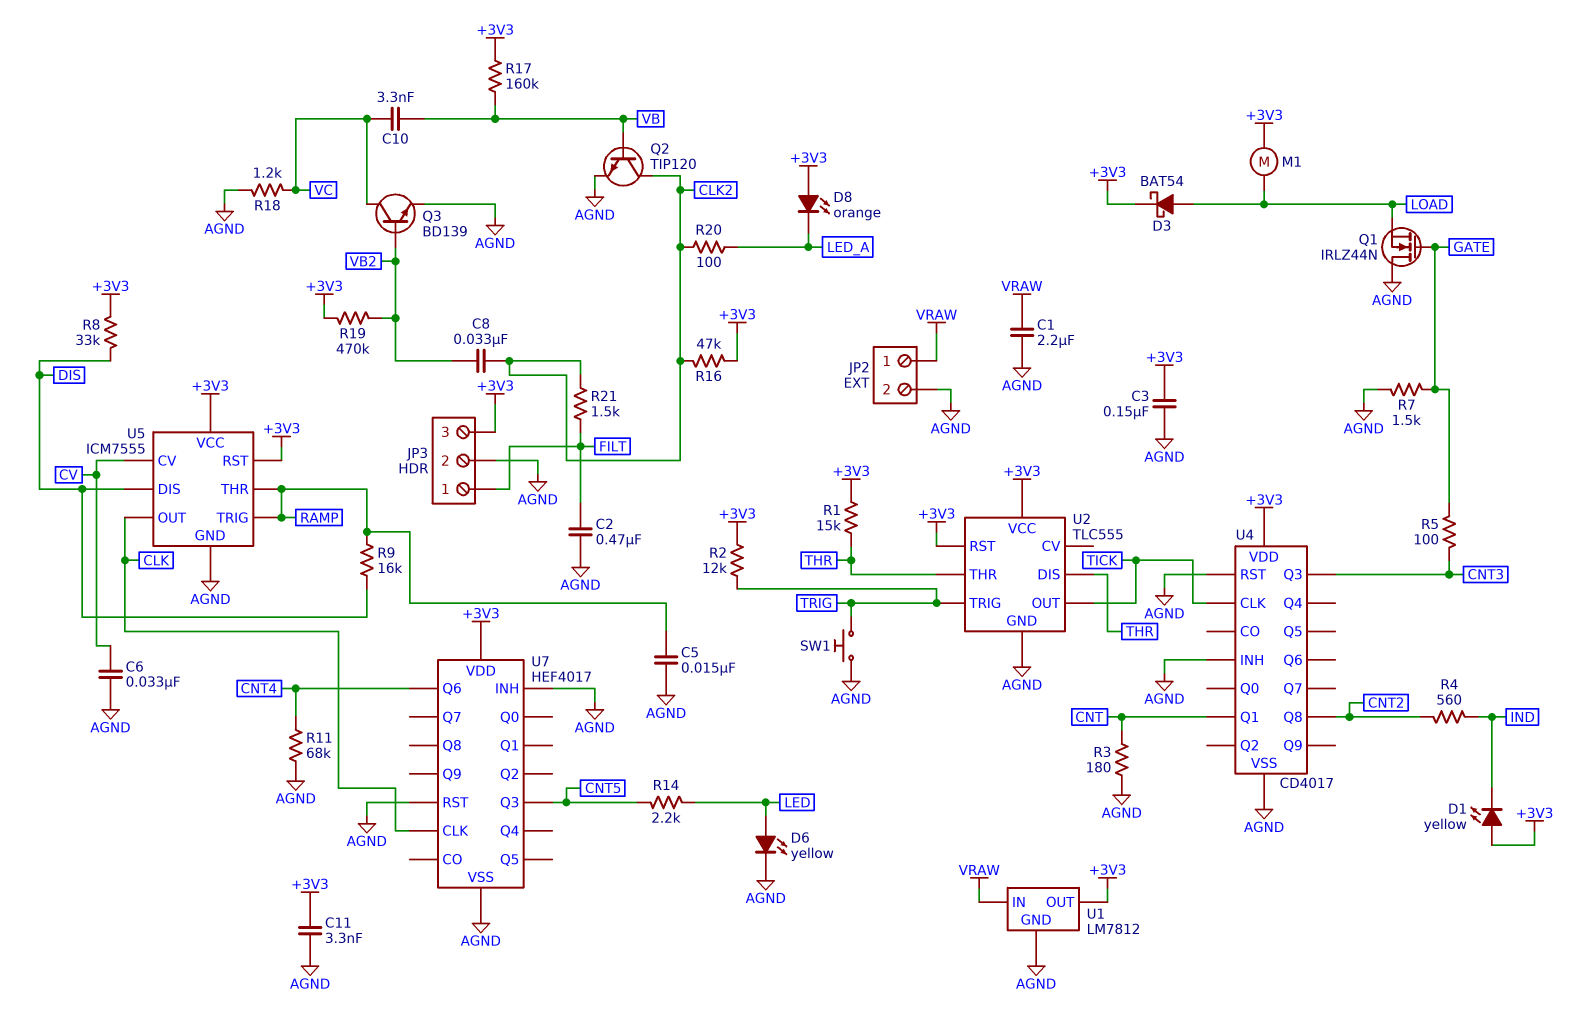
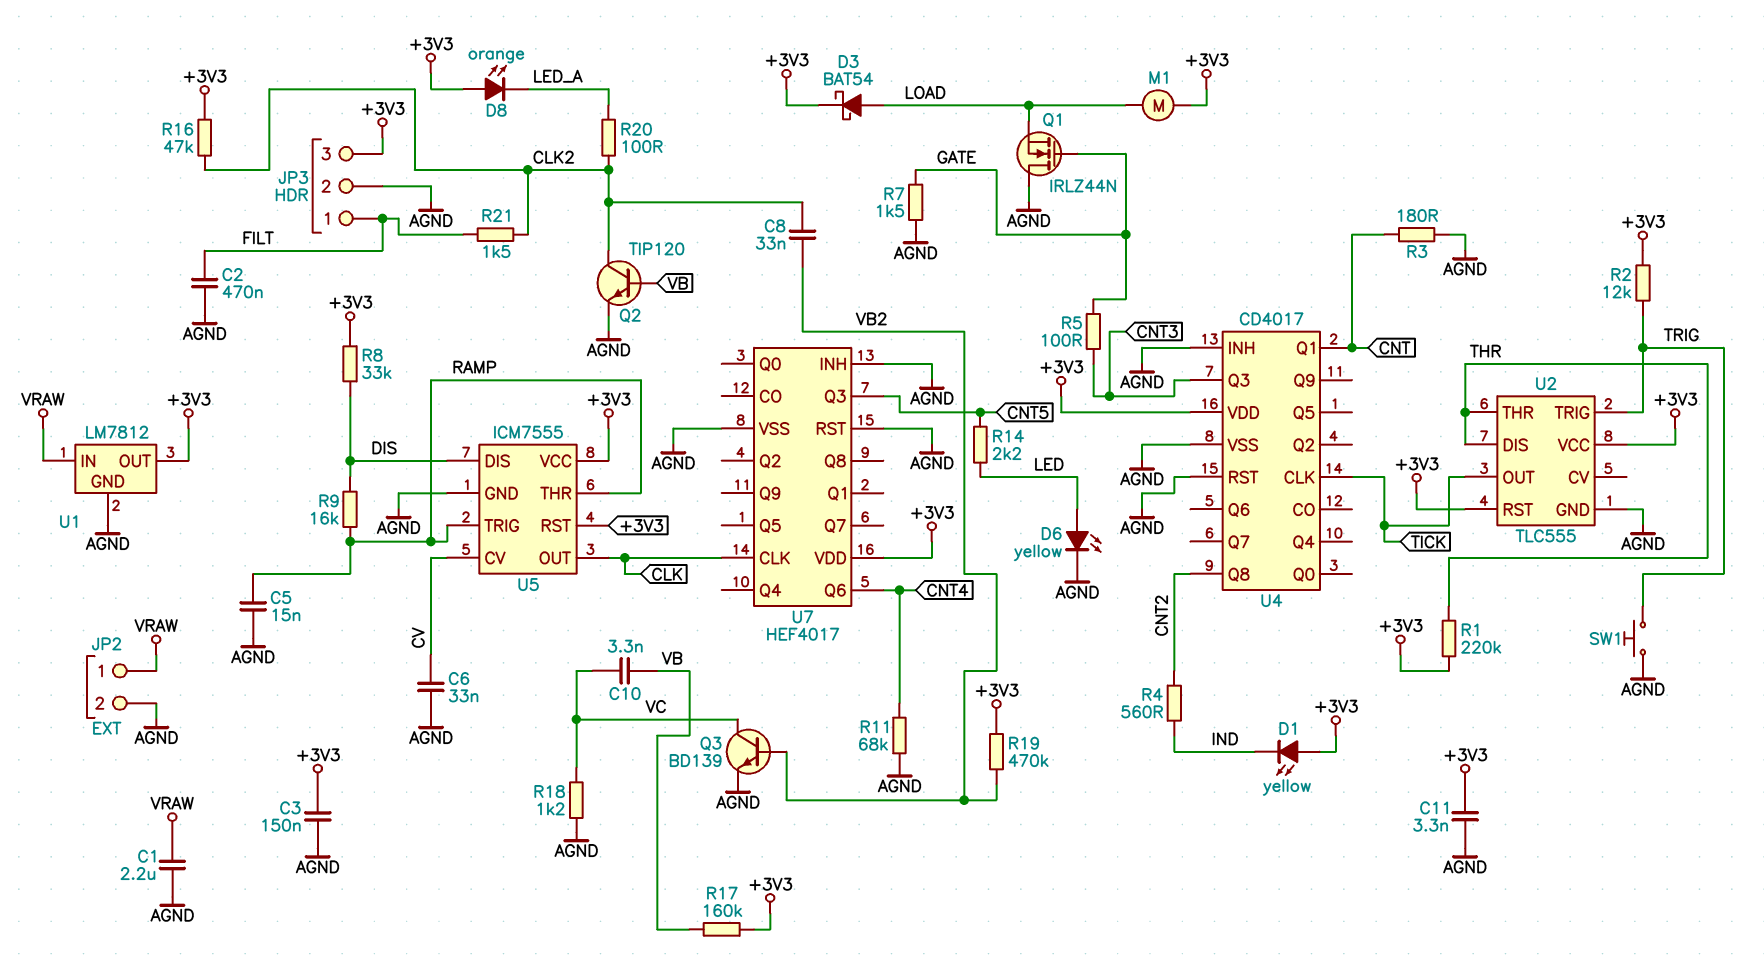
R1: 15k (+3V3, THR) -> 220k (+3V3, THR)

